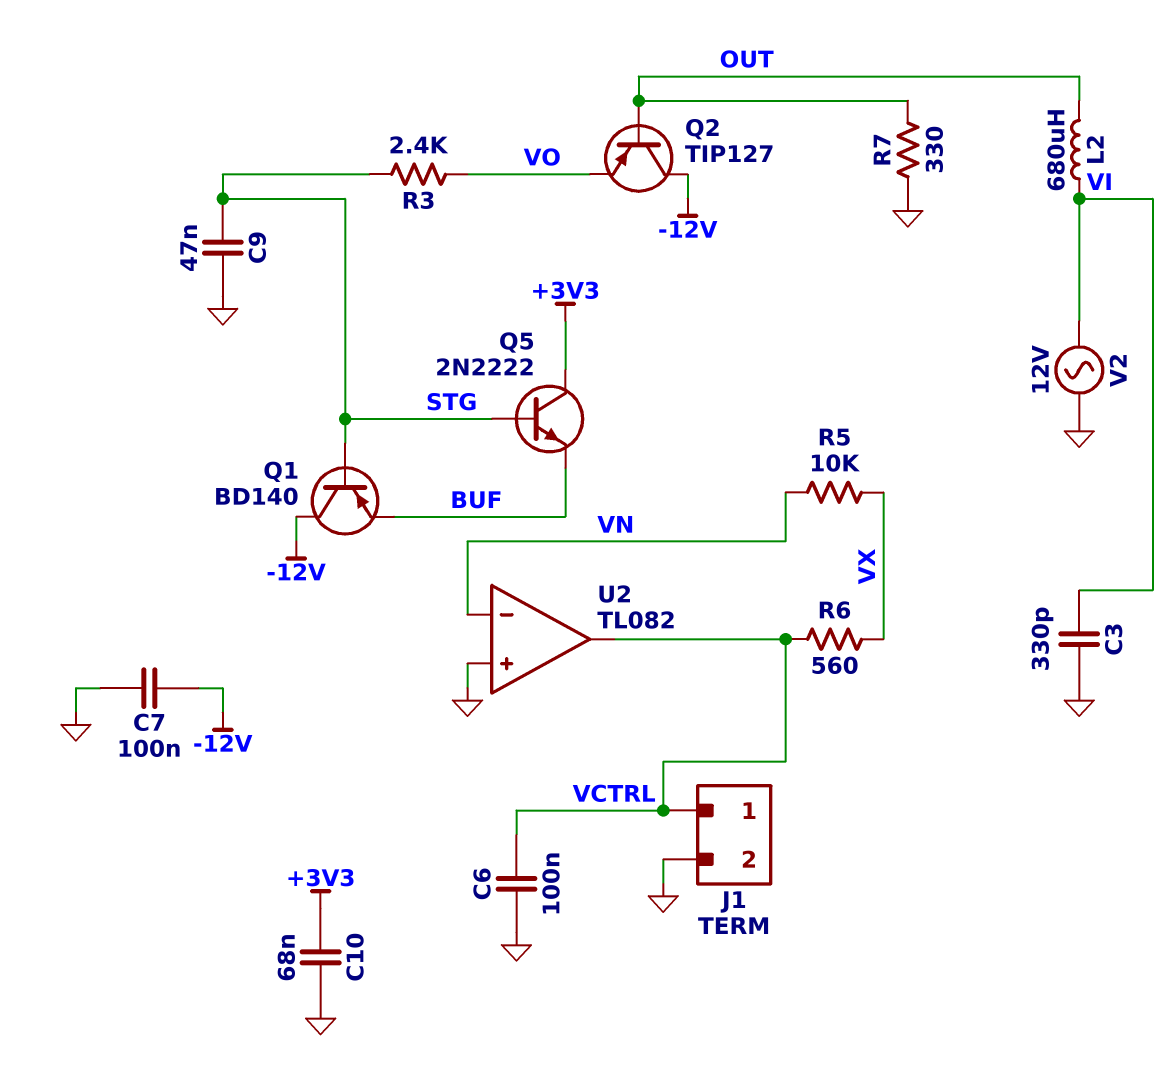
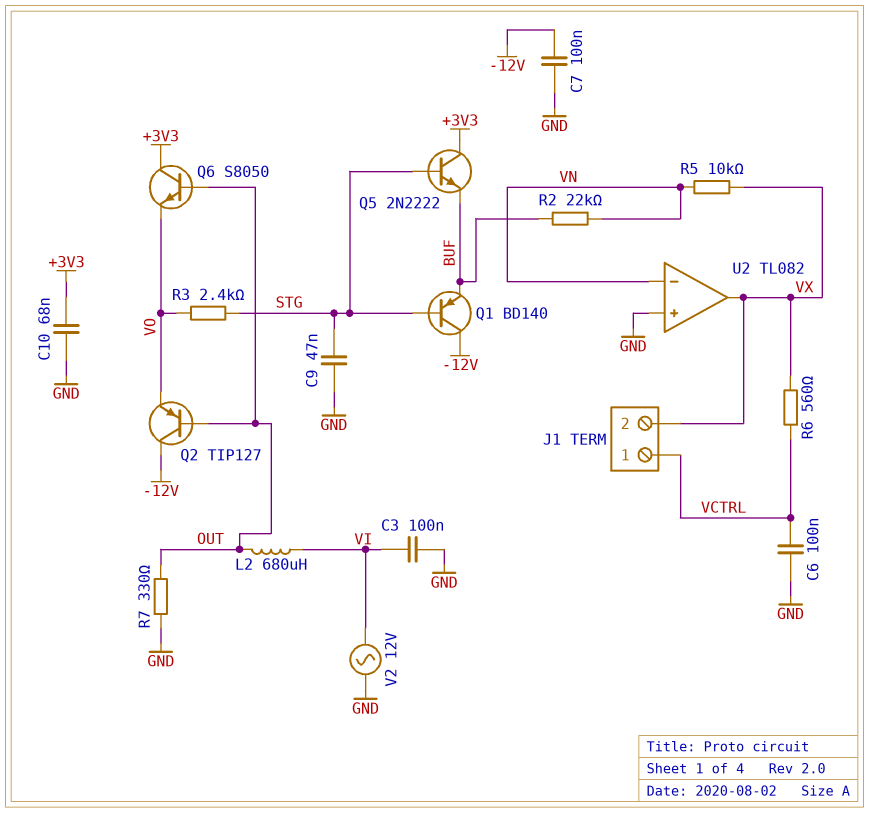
C3: 330pF (GND, VI) -> 100nF (GND, VI)
J1 pin 2: GND -> VX
Q6: none -> NPN S8050 (B OUT, C +3V3, E VO)
R2: none -> 22k (BUF, VN)
U2 pin out: VCTRL -> VX

